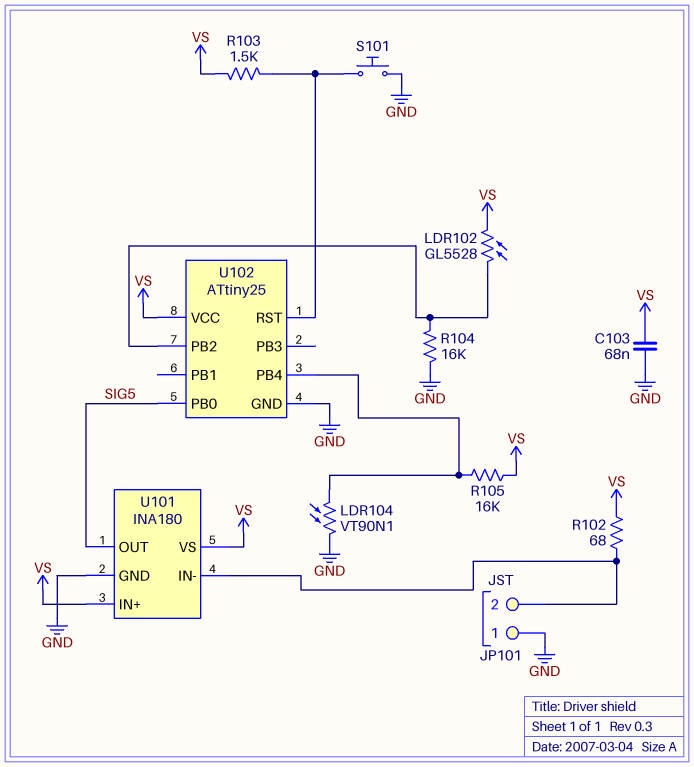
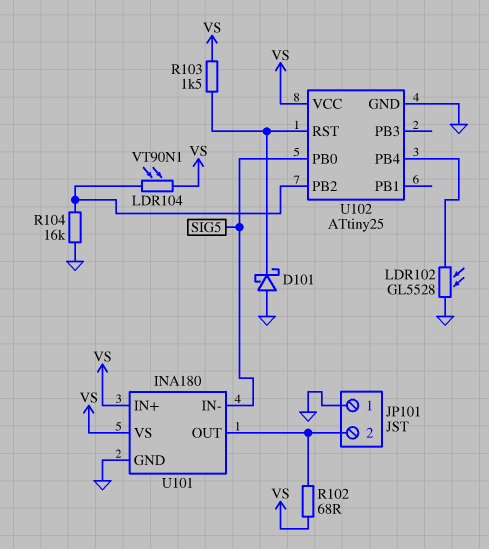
C103: 68nF (GND, VS) -> none
D101: none -> schottky (A GND, K U102/RST)
LDR102: GL5528 (U102/PB2, VS) -> GL5528 (GND, U102/PB4)
LDR104: VT90N1 (GND, U102/PB4) -> VT90N1 (U102/PB2, VS)
R105: 16k (U102/PB4, VS) -> none
S101: button (GND, U102/RST) -> none
U101 pin IN-: JP101/2 -> SIG5
U101 pin OUT: SIG5 -> JP101/2

